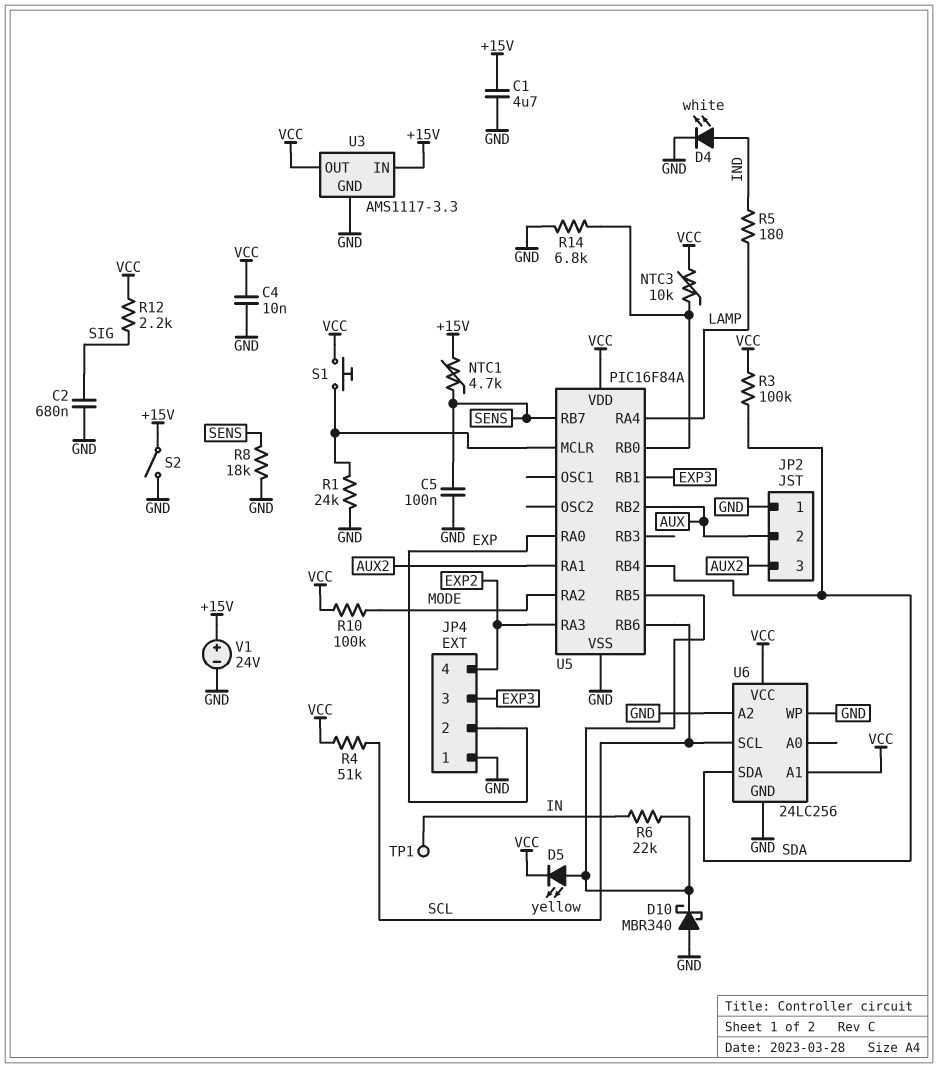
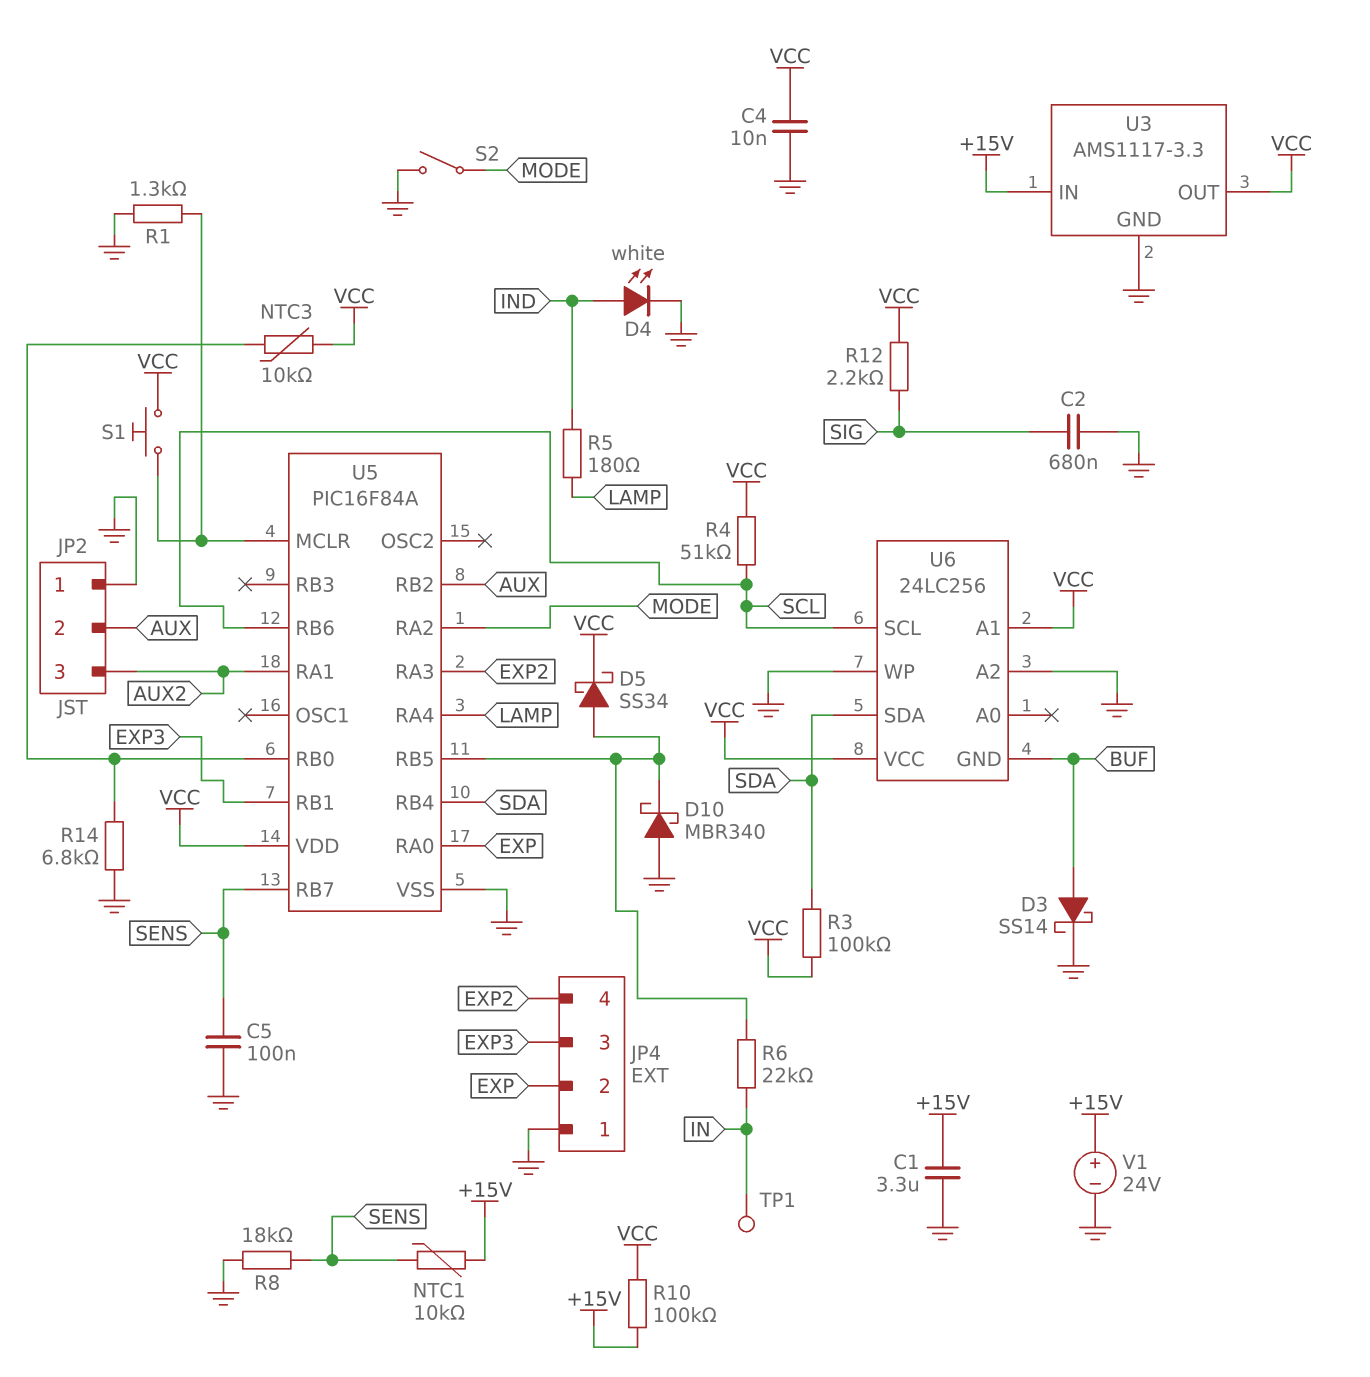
C1: 4.7uF (+15V, GND) -> 3.3uF (+15V, GND)
D3: none -> schottky SS14 (A BUF, K GND)
D5: LED yellow (A U5/RB5, K VCC) -> schottky SS34 (A U5/RB5, K VCC)
NTC1: 4.7k (+15V, SENS) -> 10k (+15V, SENS)
R1: 24k (GND, U5/MCLR) -> 1.3k (GND, U5/MCLR)
R10: 100k (MODE, VCC) -> 100k (+15V, VCC)
S2: switch (+15V, GND) -> switch (GND, MODE)
U6 pin GND: GND -> BUF

